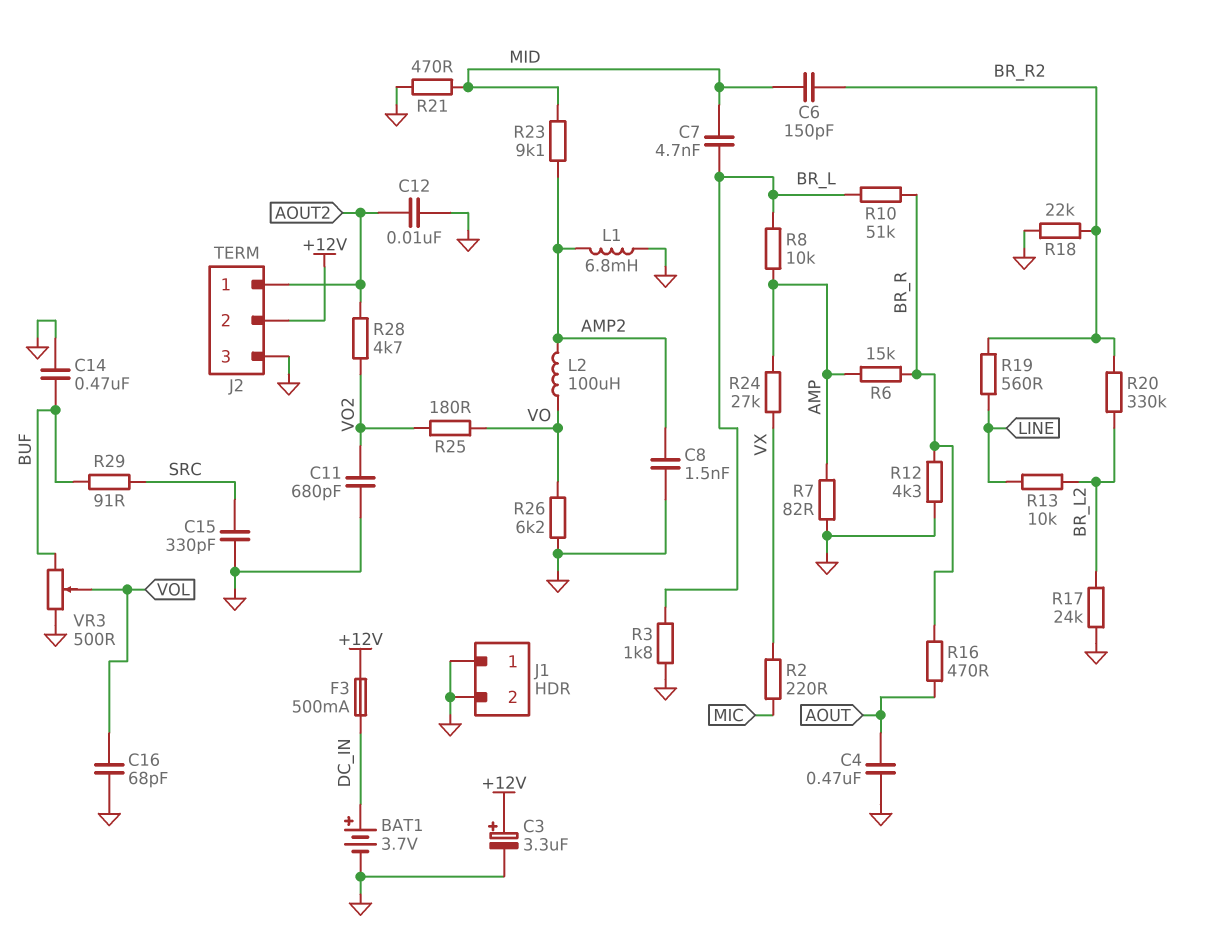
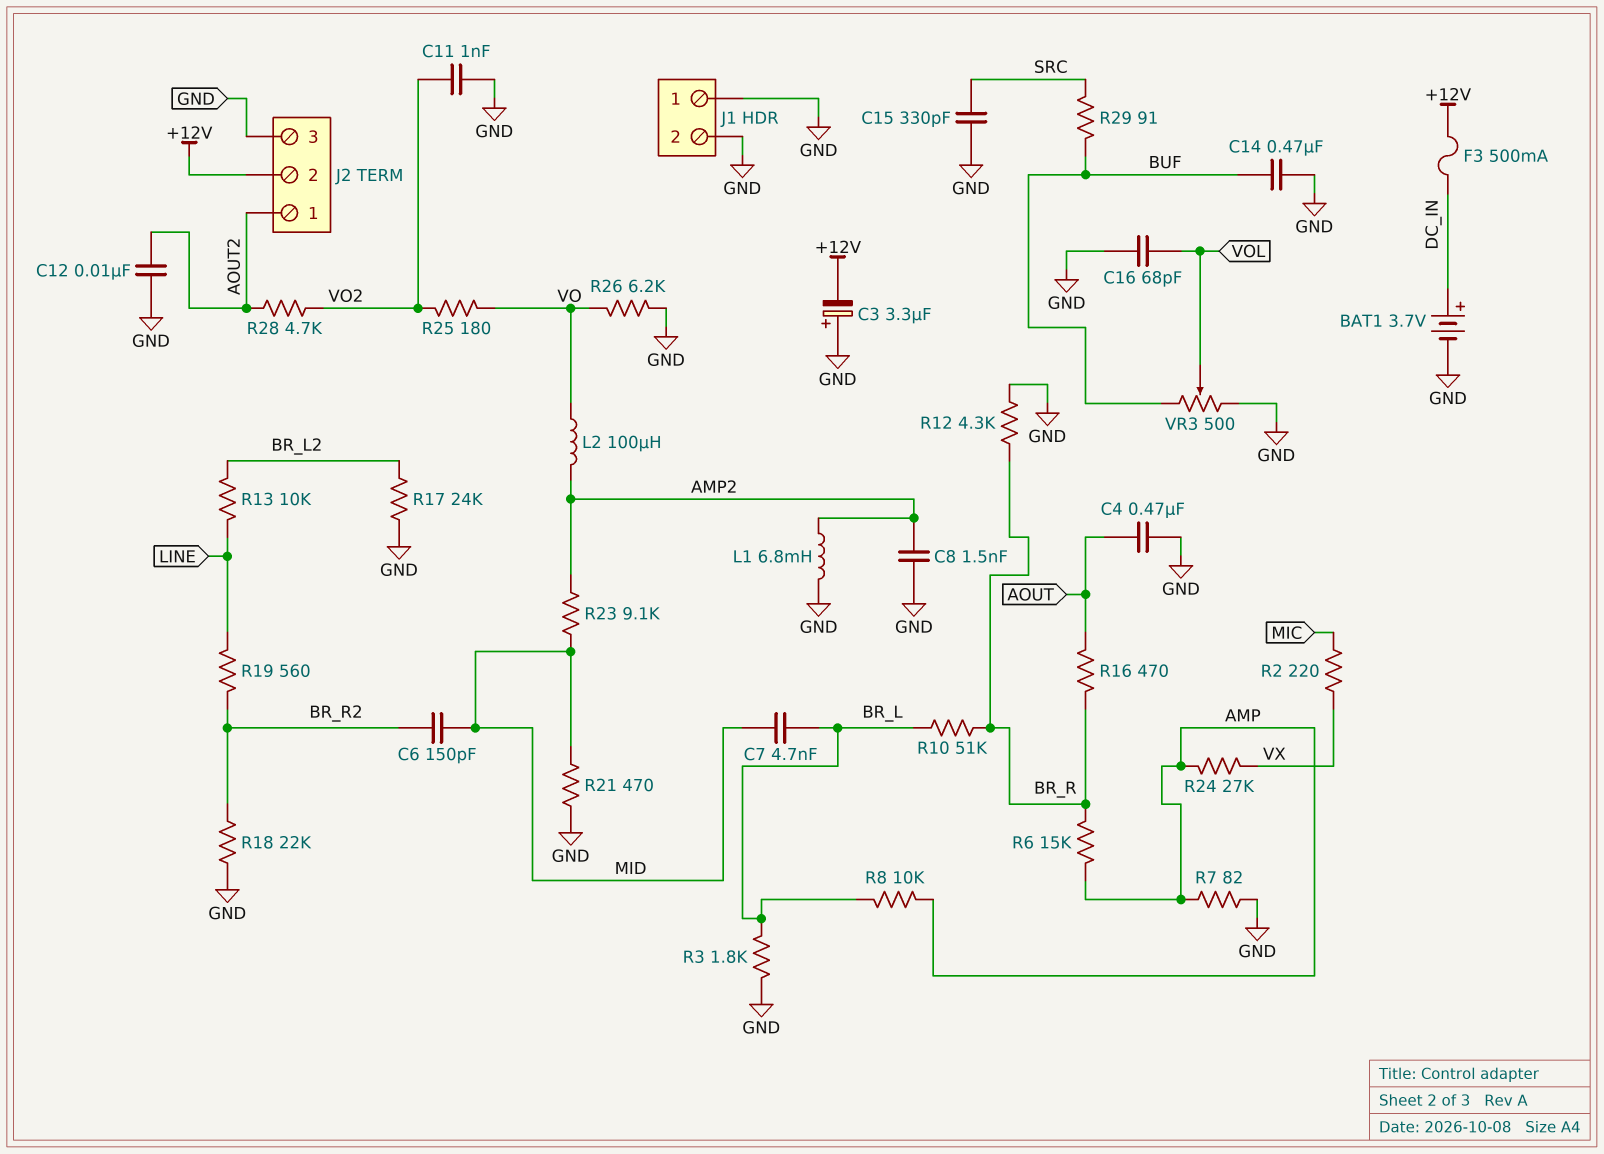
C3: 3.3uF (plus +12V, minus GND) -> 3.3uF (plus GND, minus +12V)
C11: 680pF (GND, VO2) -> 1nF (GND, VO2)
R20: 330k (BR_L2, BR_R2) -> none

